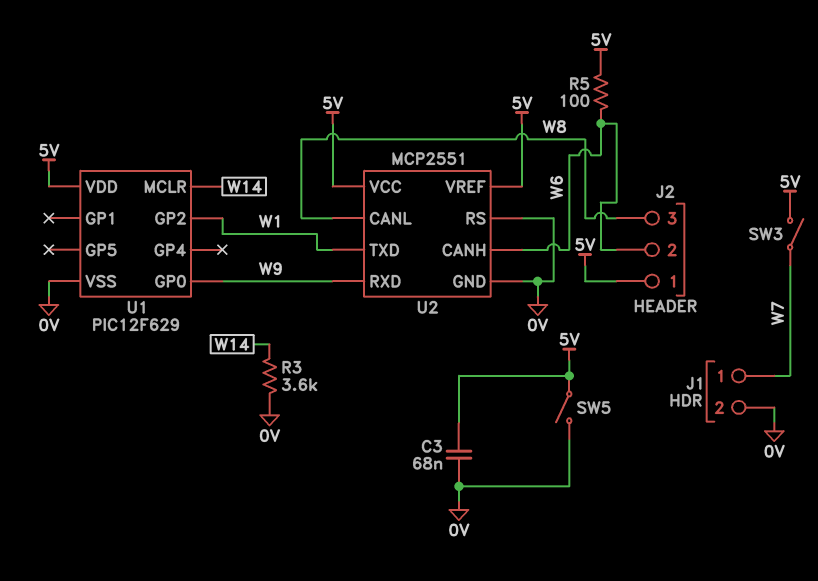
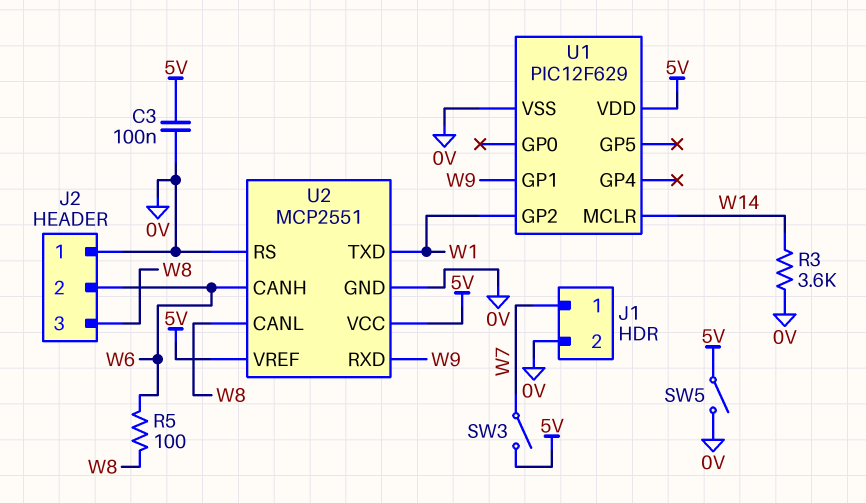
C3: 68nF (0V, 5V) -> 100nF (0V, 5V)
J2 pin 1: 5V -> 0V
R5: 100 (5V, W6) -> 100 (W6, W8)
U1 pin GP0: W9 -> none
U1 pin GP1: none -> W9

